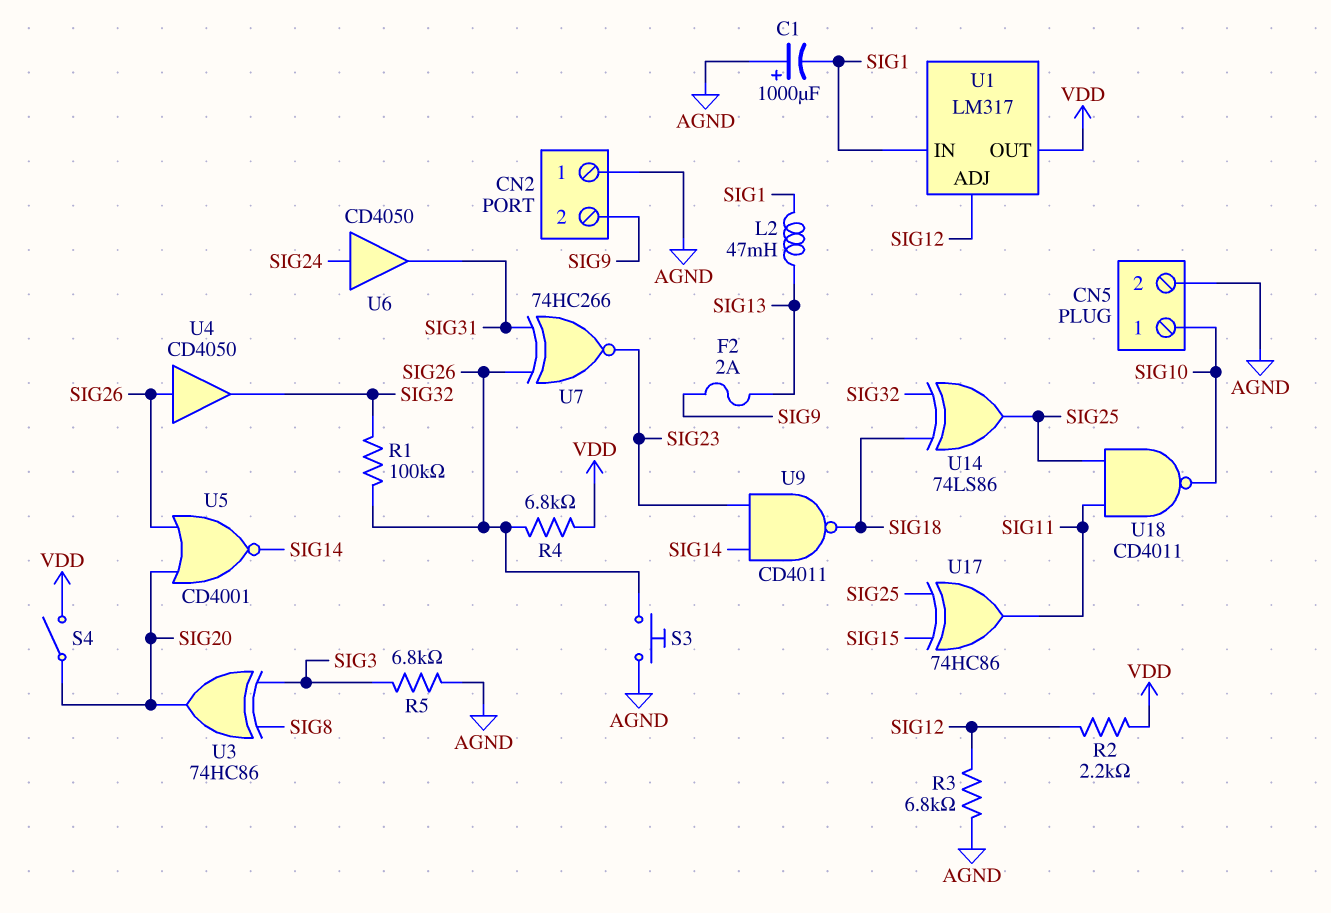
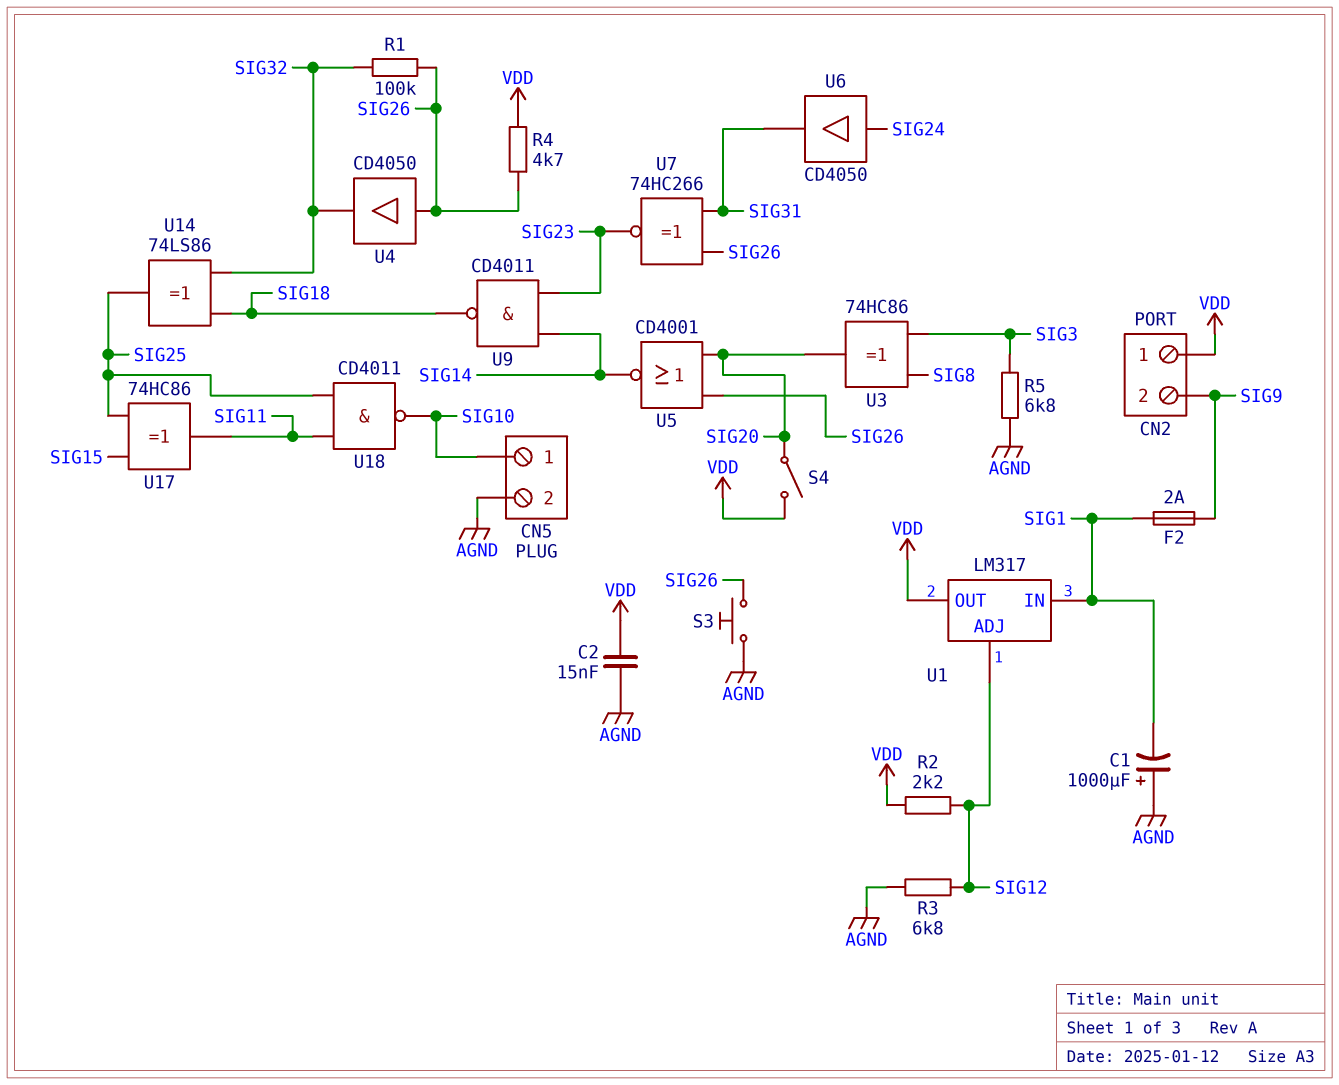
C2: none -> 15nF (AGND, VDD)
CN2 pin 1: AGND -> VDD
F2: 2A (SIG9, SIG13) -> 2A (SIG1, SIG9)
L2: 47mH (SIG1, SIG13) -> none
R4: 6.8k (SIG26, VDD) -> 4.7k (SIG26, VDD)

